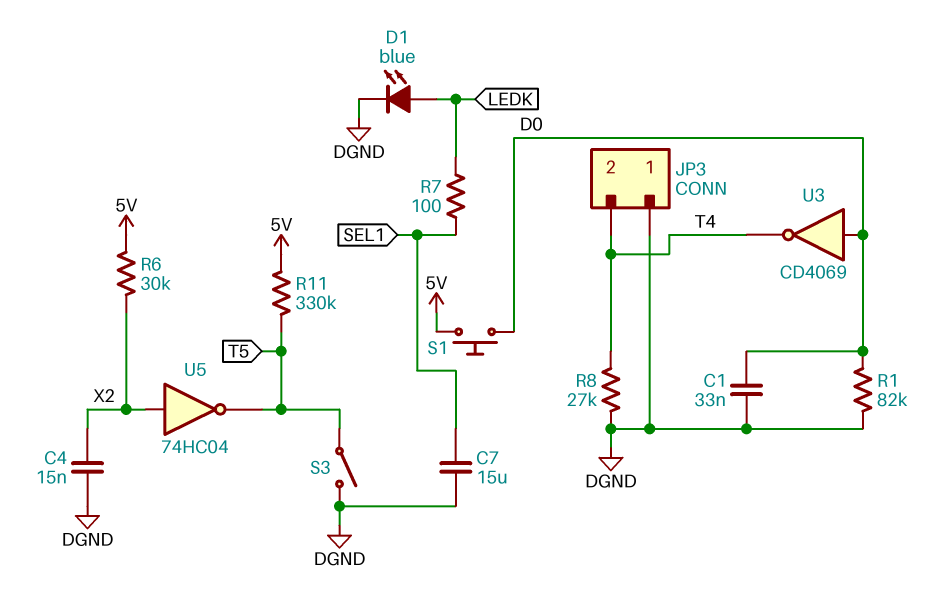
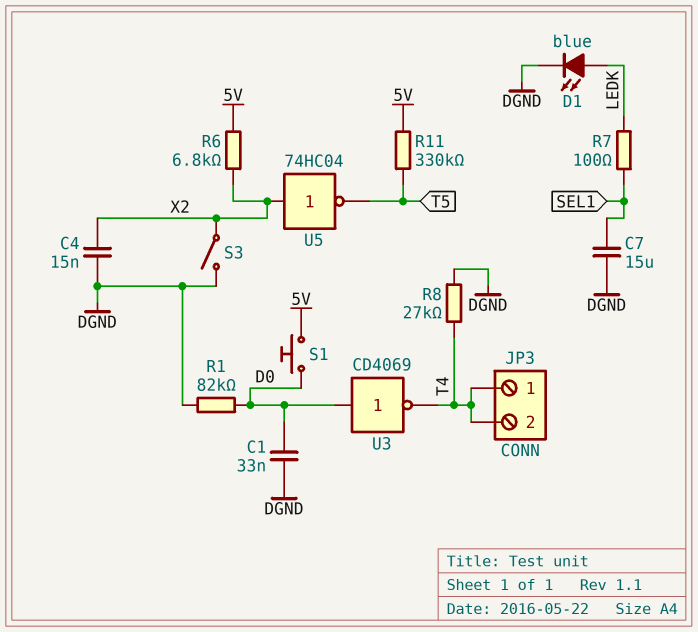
JP3 pin 1: DGND -> T4
R6: 30k (5V, X2) -> 6.8k (5V, X2)
S3: switch (DGND, T5) -> switch (DGND, X2)

